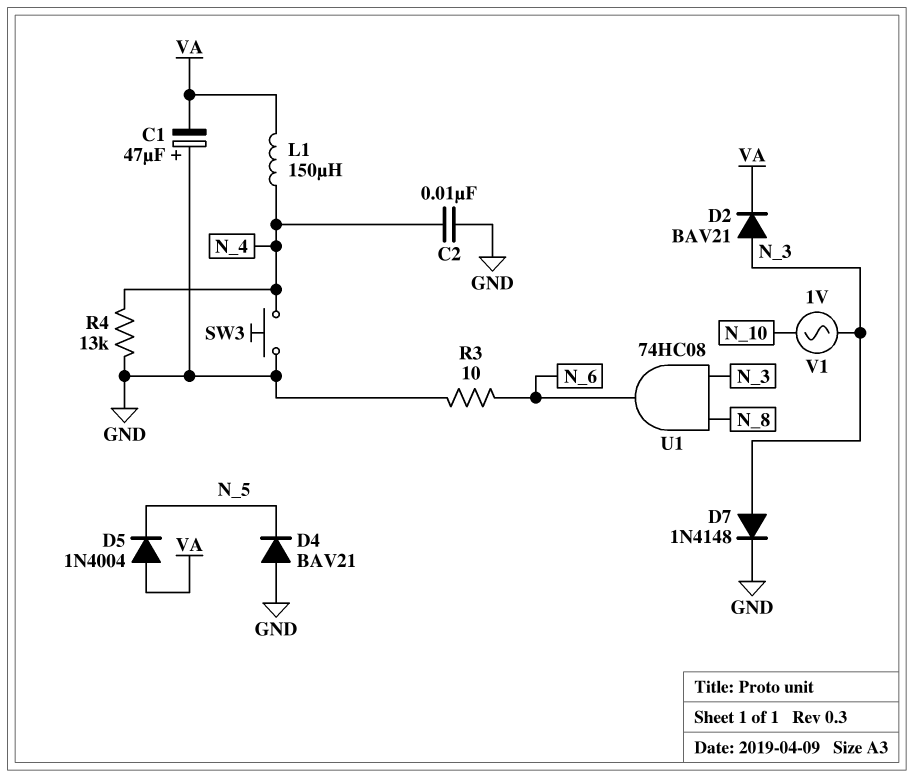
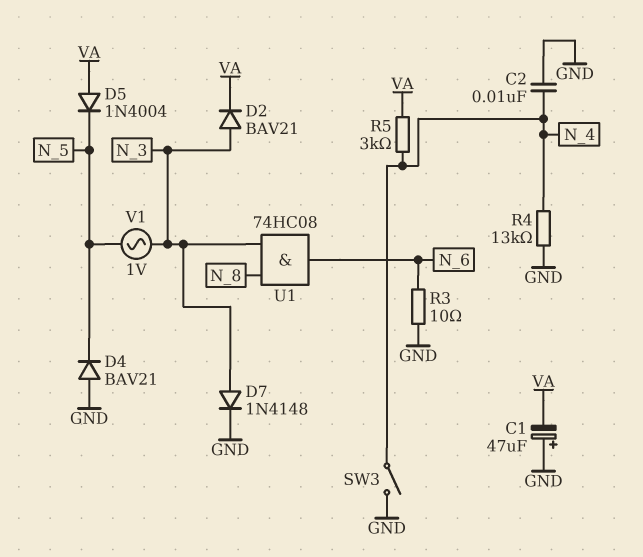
L1: 150uH (N_4, VA) -> none
R5: none -> 3k (N_4, VA)
SW3: button (GND, N_4) -> switch (GND, N_4)
V1: AC 1V (N_3, N_10) -> AC 1V (N_3, N_5)

